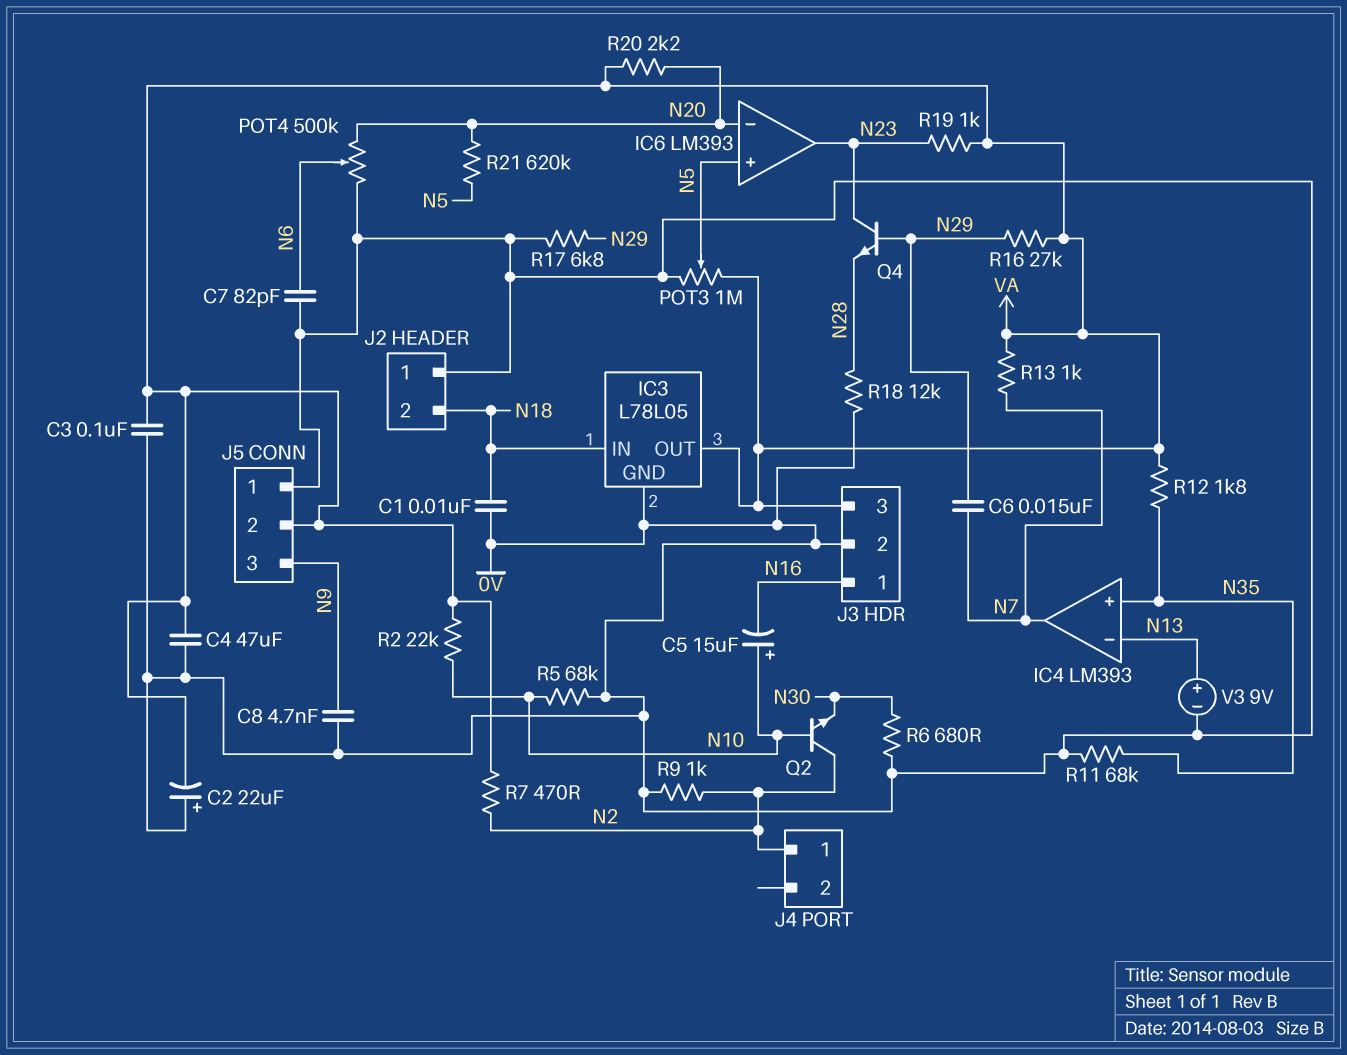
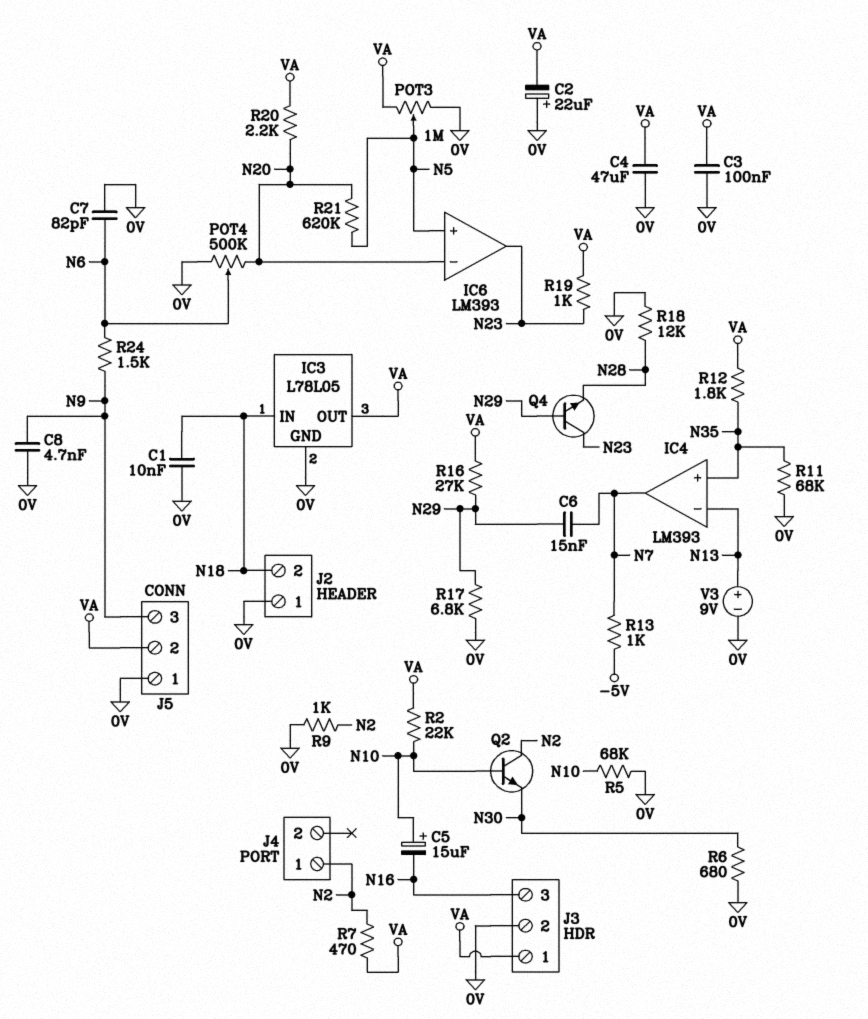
J3 pin 1: N16 -> VA
J3 pin 3: VA -> N16
R13: 1k (N7, VA) -> 1k (-5V, N7)
R24: none -> 1.5k (N6, N9)

